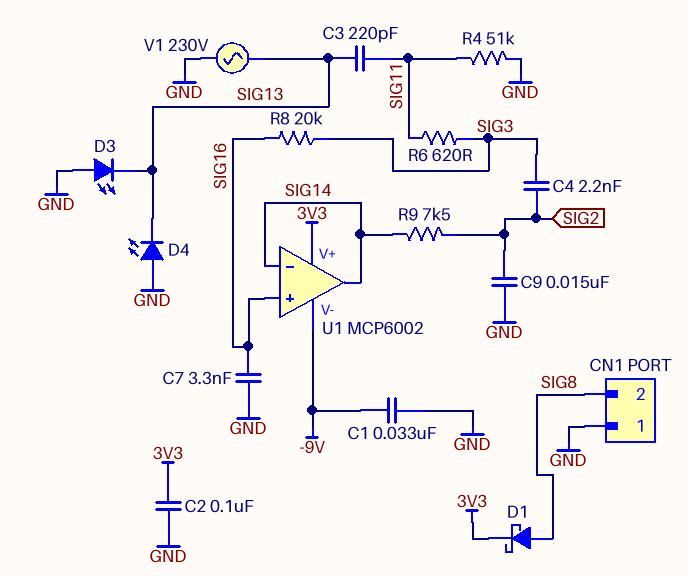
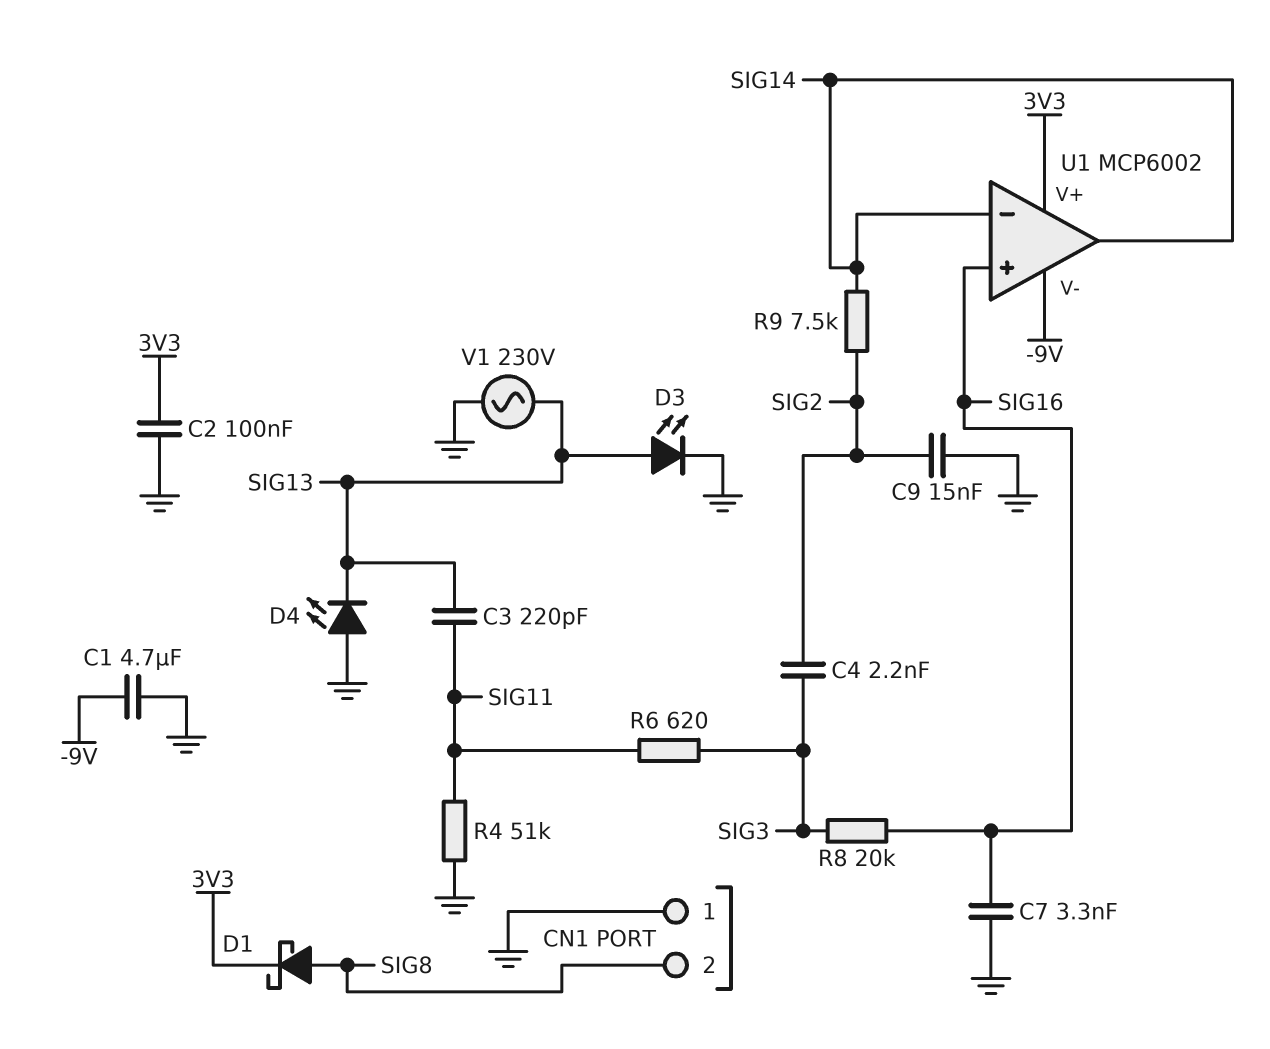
C1: 33nF (-9V, GND) -> 4.7uF (-9V, GND)
D3: LED (A GND, K SIG13) -> LED (A SIG13, K GND)

